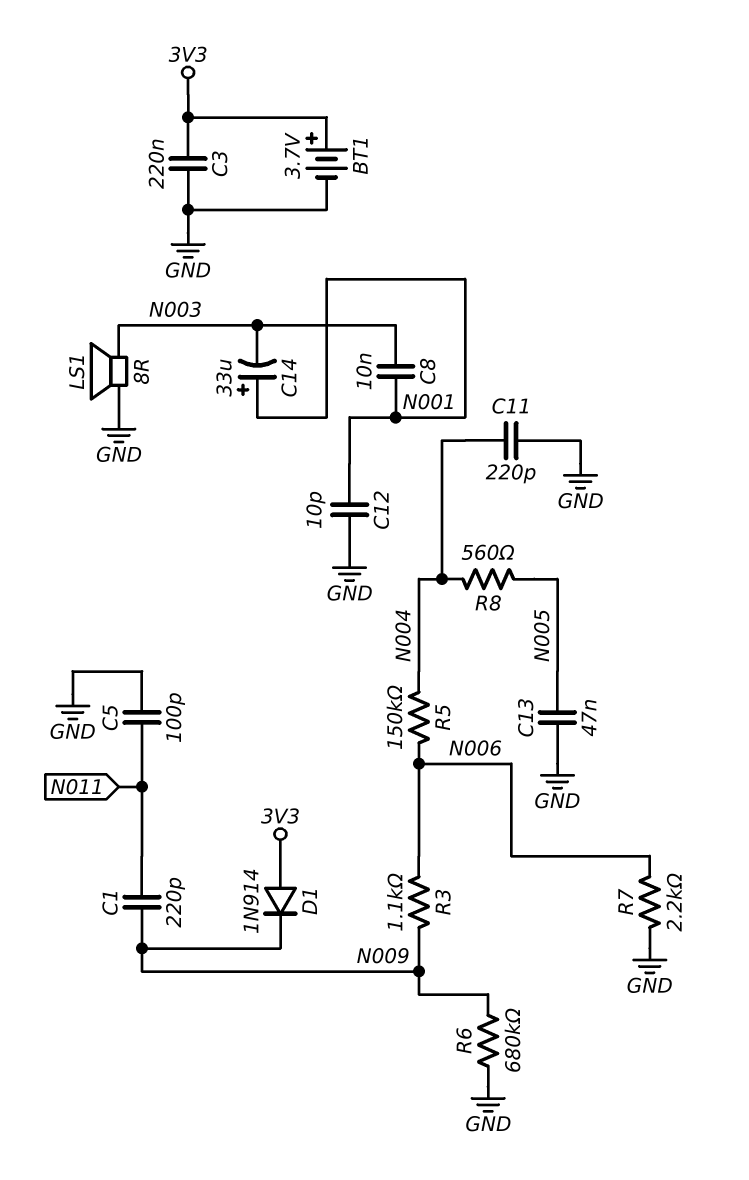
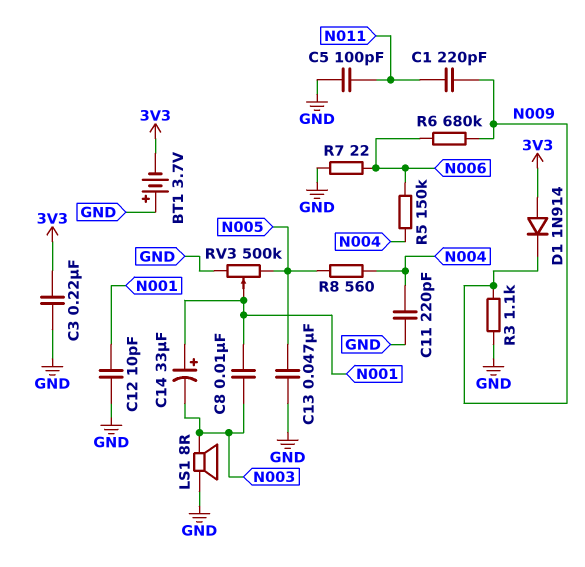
BT1: 3.7V (plus 3V3, minus GND) -> 3.7V (plus GND, minus 3V3)
R3: 1.1k (N006, N009) -> 1.1k (GND, N009)
R6: 680k (GND, N009) -> 680k (N006, N009)
R7: 2.2k (GND, N006) -> 22 (GND, N006)
RV3: none -> 500k (GND, N005, wiper N001)

